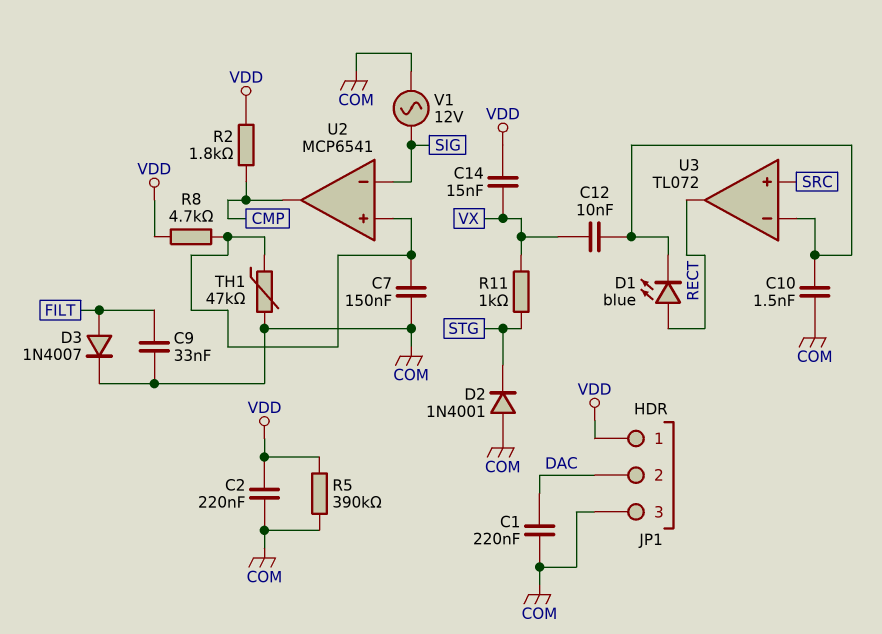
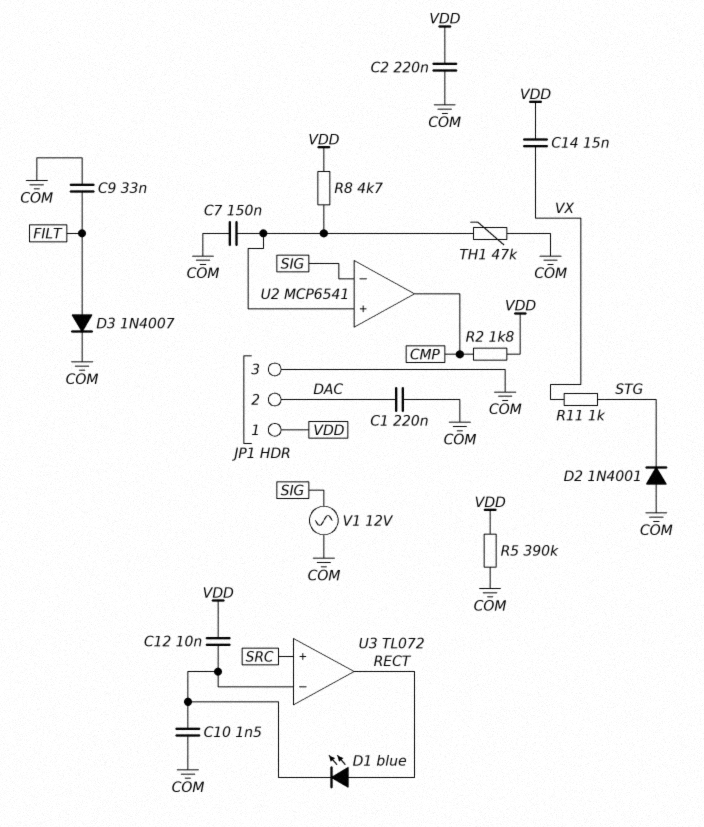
C12: 10nF (U3/in-, VX) -> 10nF (U3/in-, VDD)

